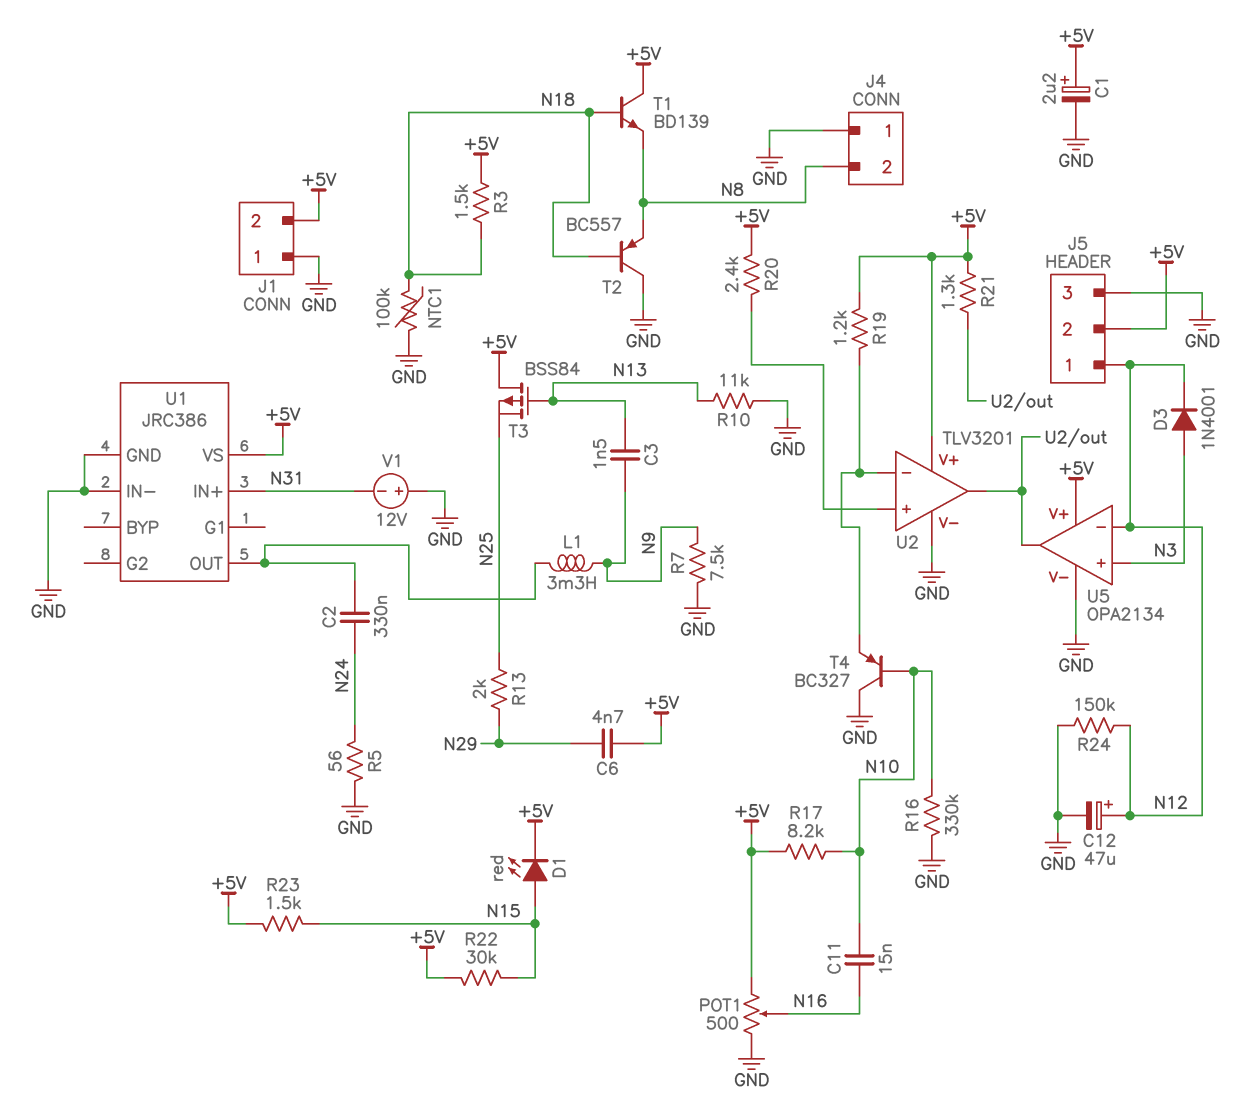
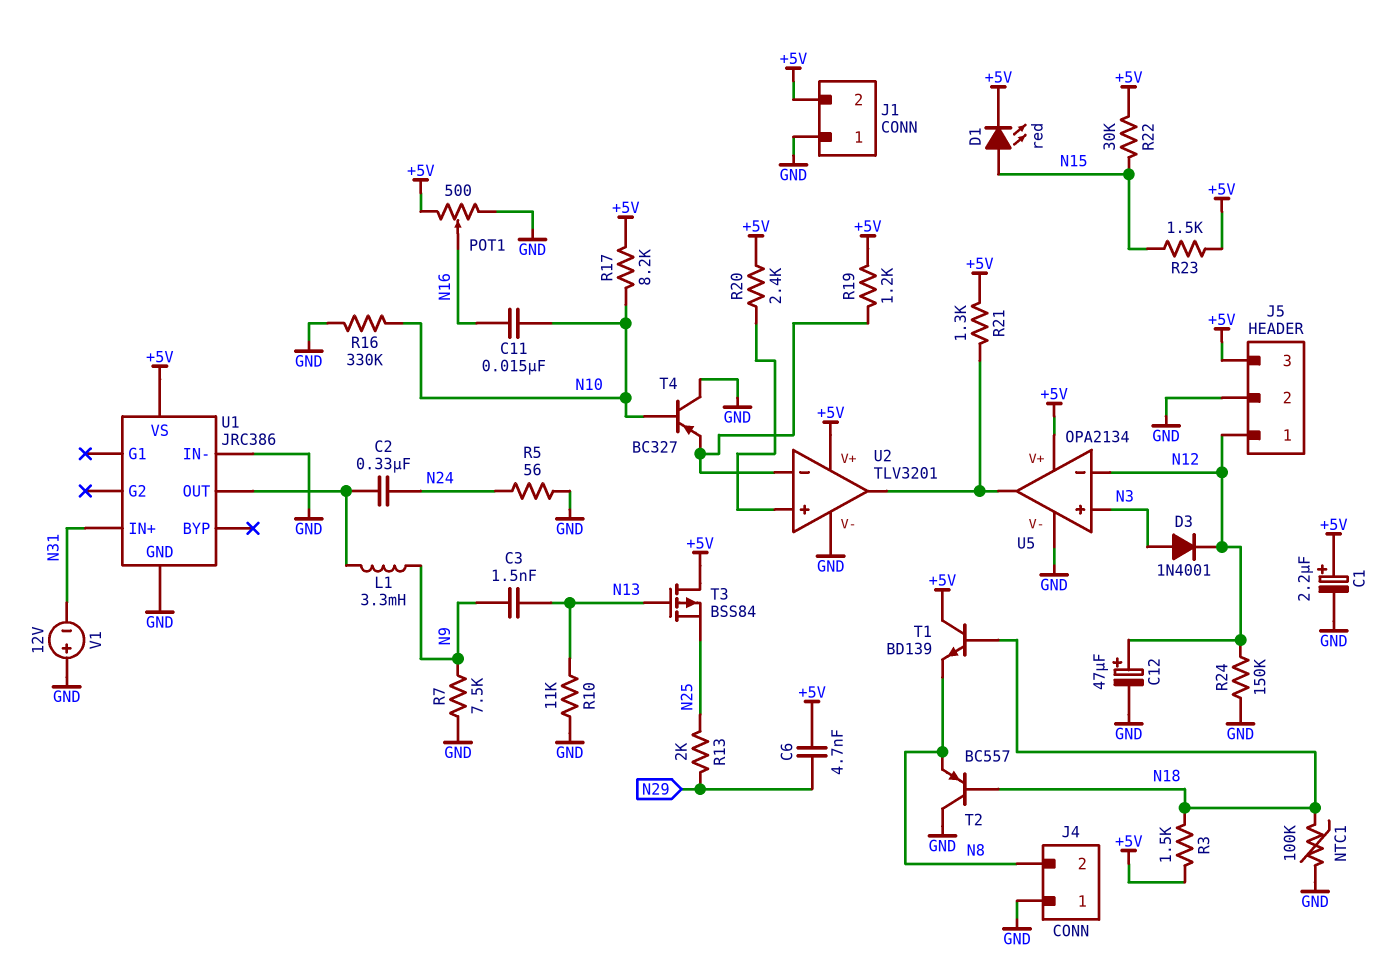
J5 pin 2: +5V -> GND
J5 pin 3: GND -> +5V

